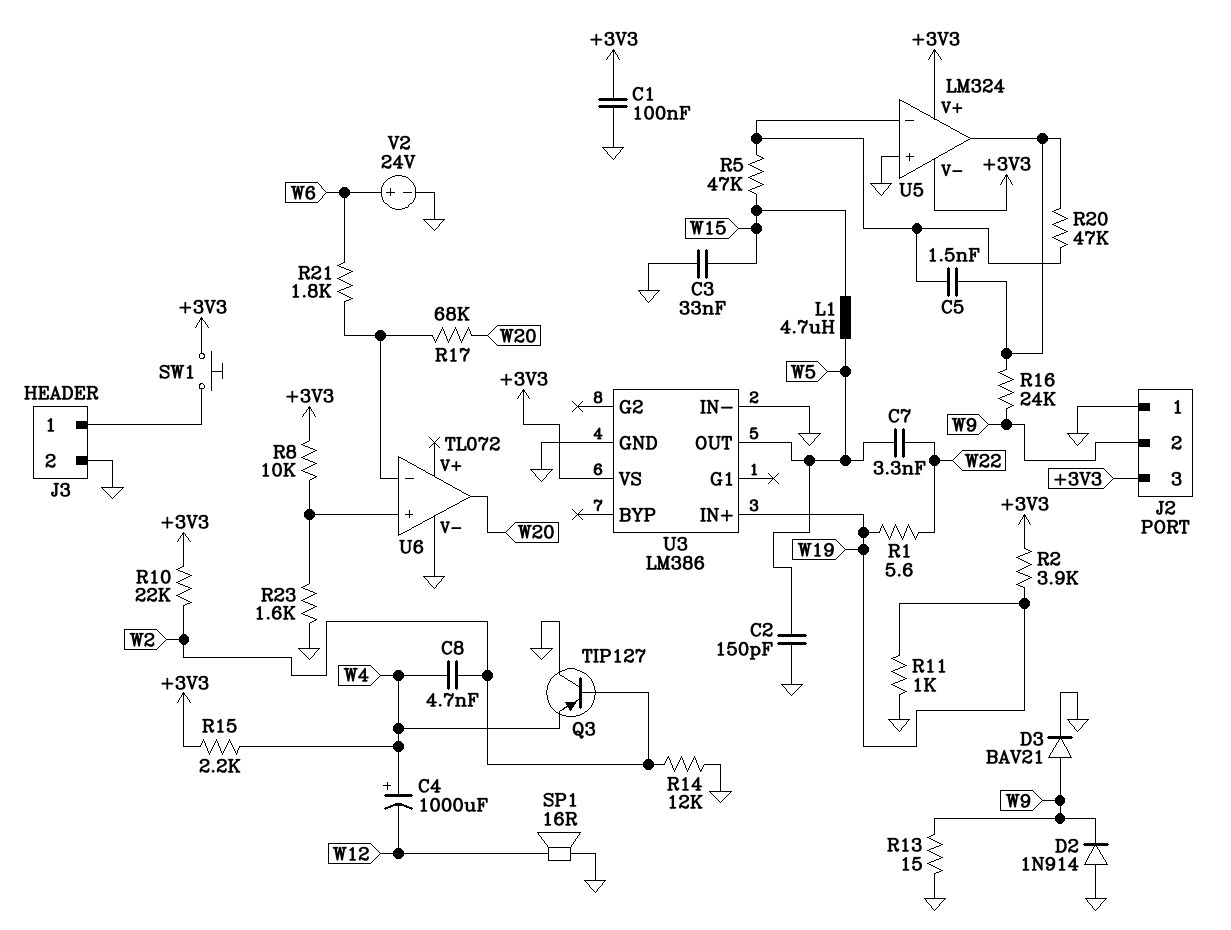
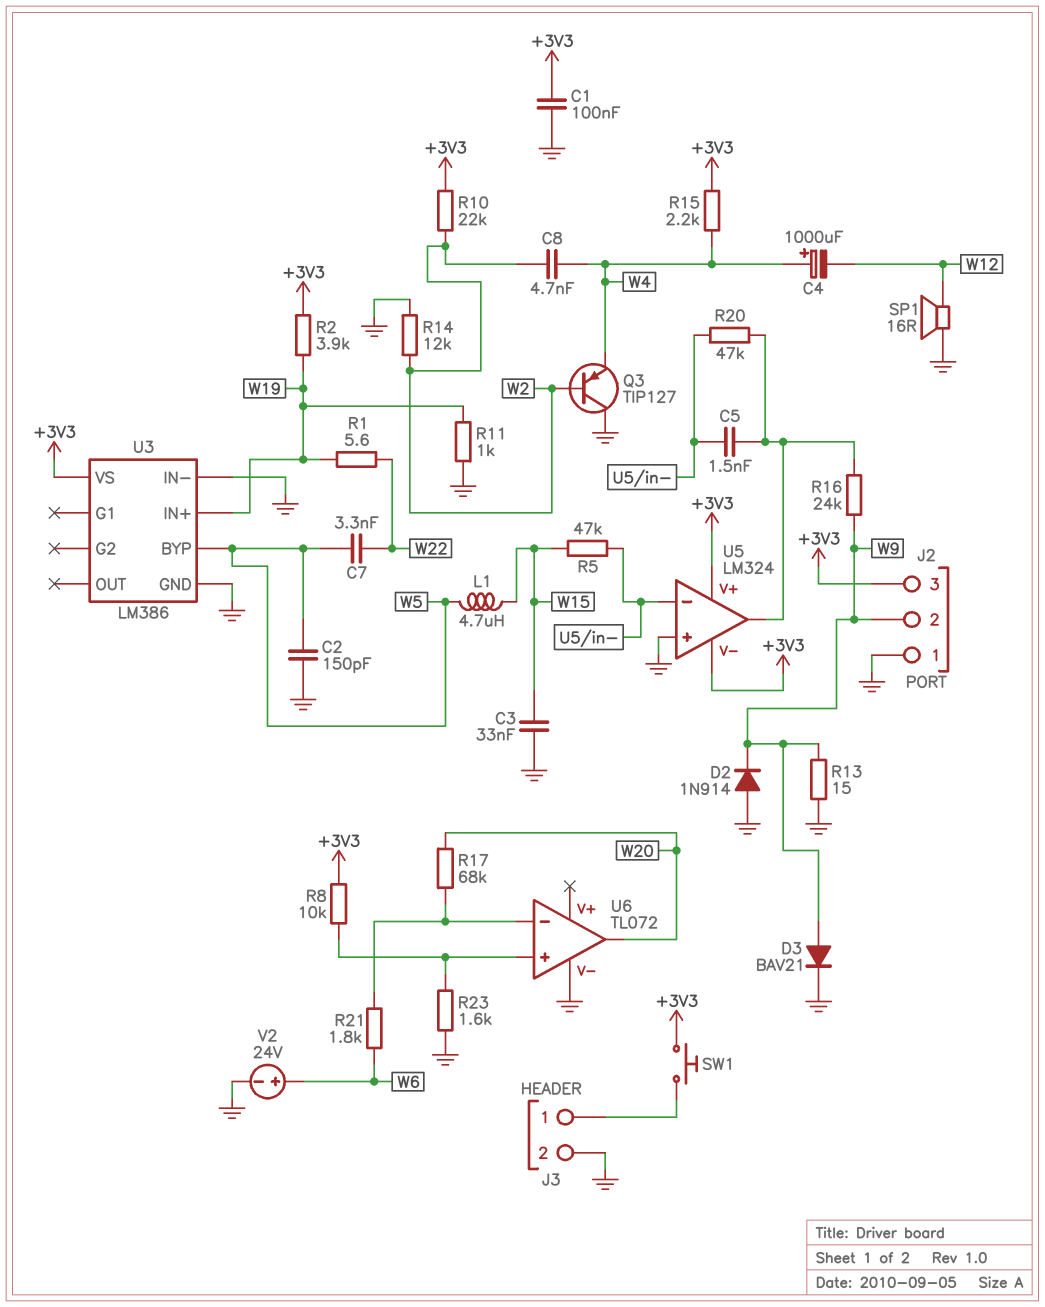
U3 pin BYP: none -> W5
U3 pin OUT: W5 -> none

